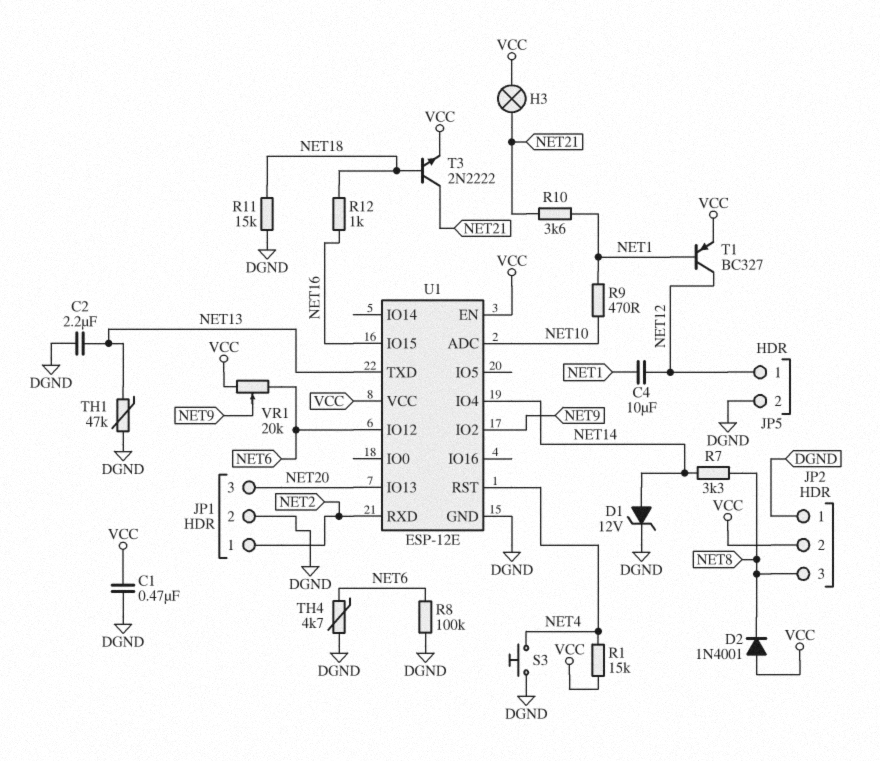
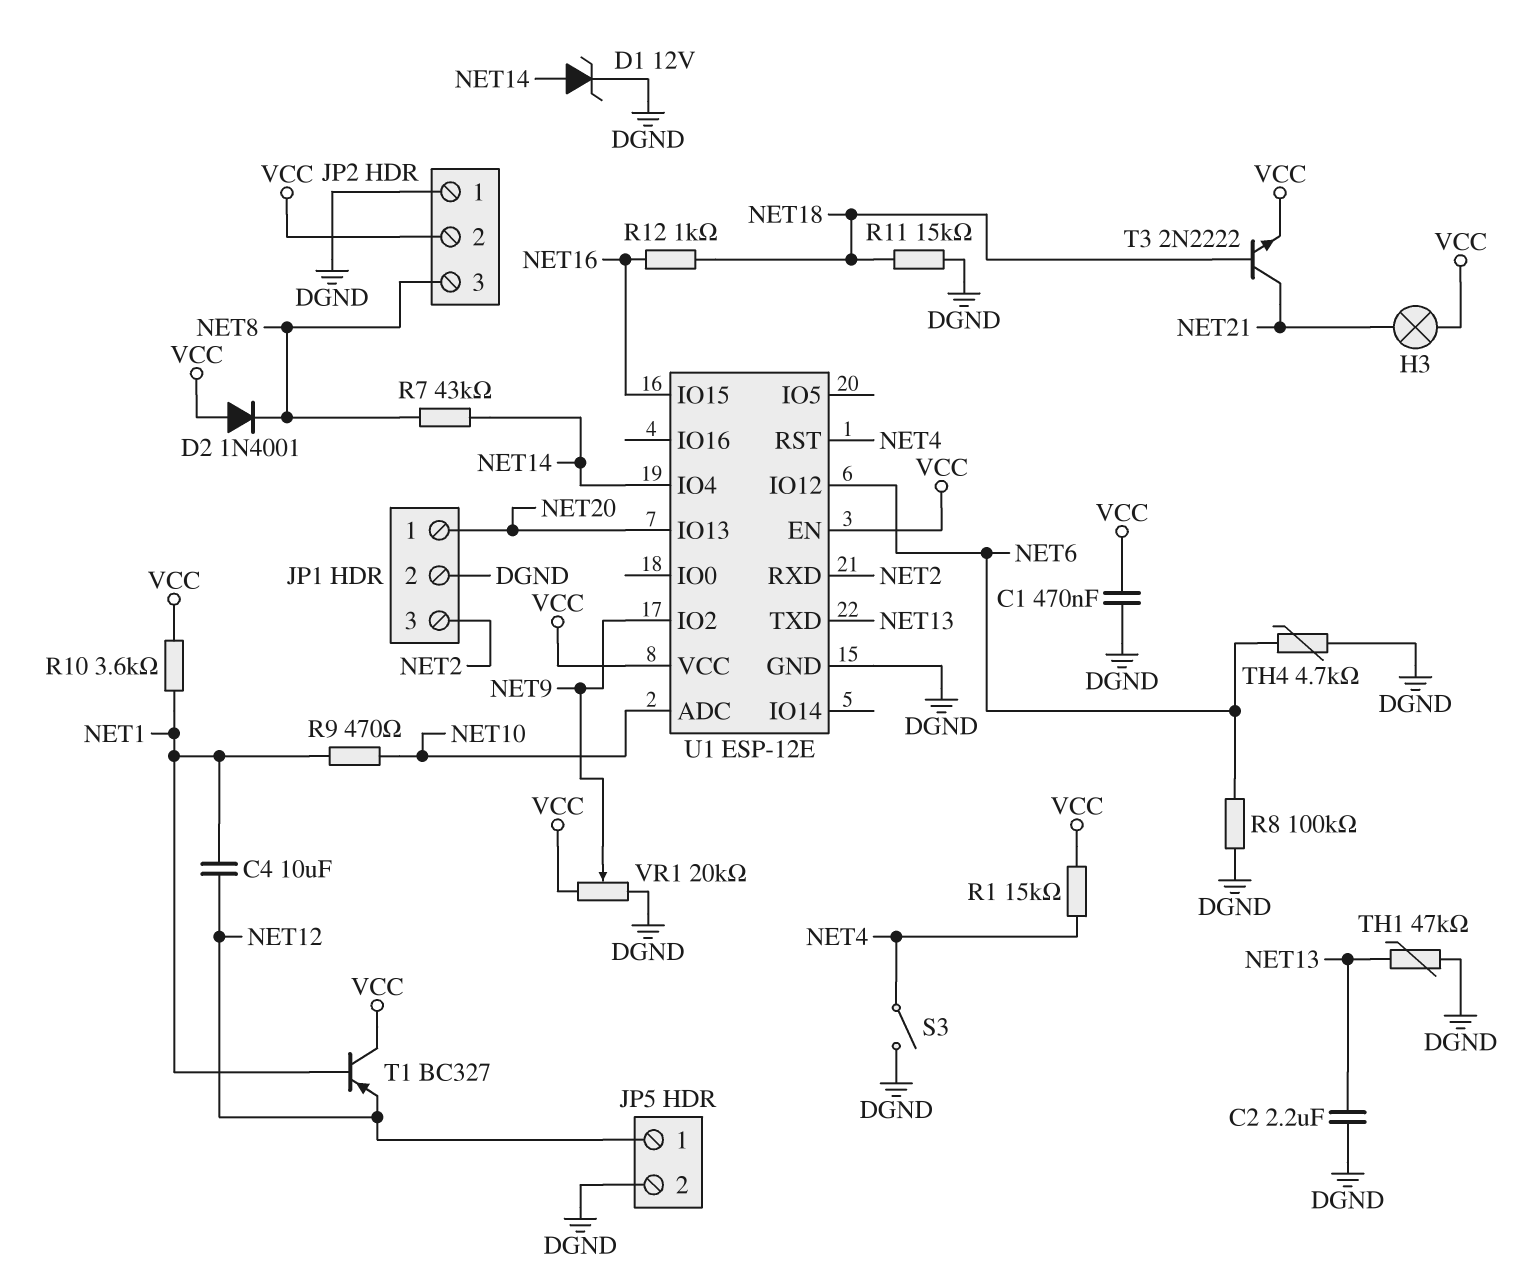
JP1 pin 1: NET2 -> NET20
JP1 pin 3: NET20 -> NET2
R7: 3.3k (NET8, NET14) -> 43k (NET8, NET14)
R10: 3.6k (NET1, NET21) -> 3.6k (NET1, VCC)
S3: button (DGND, NET4) -> switch (DGND, NET4)
T1: PNP BC327 (B NET1, C NET12, E VCC) -> PNP BC327 (B NET1, C VCC, E NET12)
VR1: 20k (NET6, VCC, wiper NET9) -> 20k (DGND, VCC, wiper NET9)

